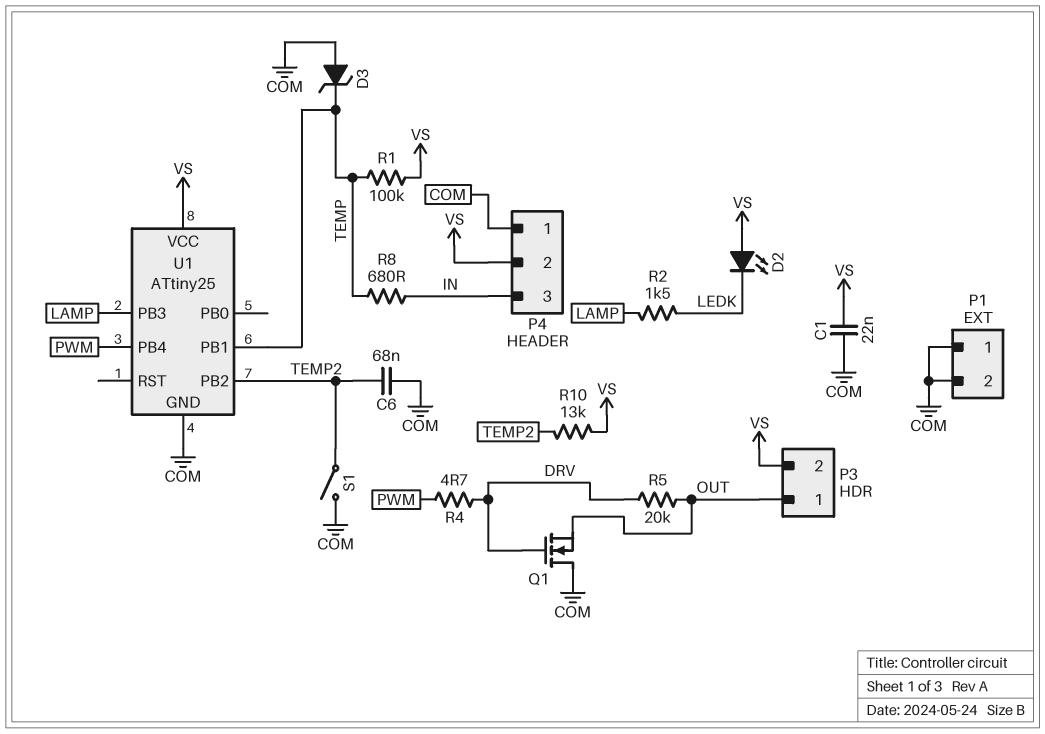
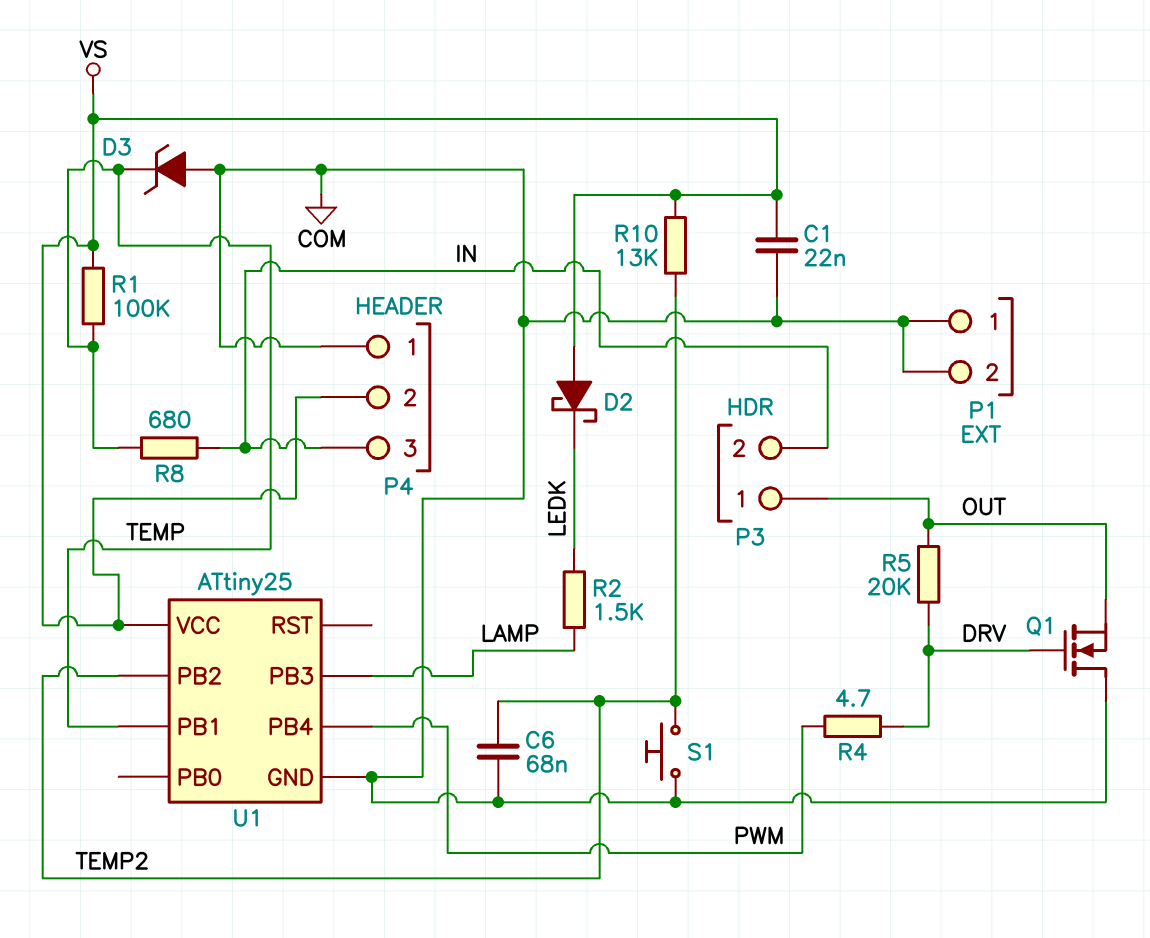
D2: LED (A VS, K LEDK) -> schottky (A VS, K LEDK)
P3 pin 2: VS -> IN
S1: switch (COM, TEMP2) -> button (COM, TEMP2)

